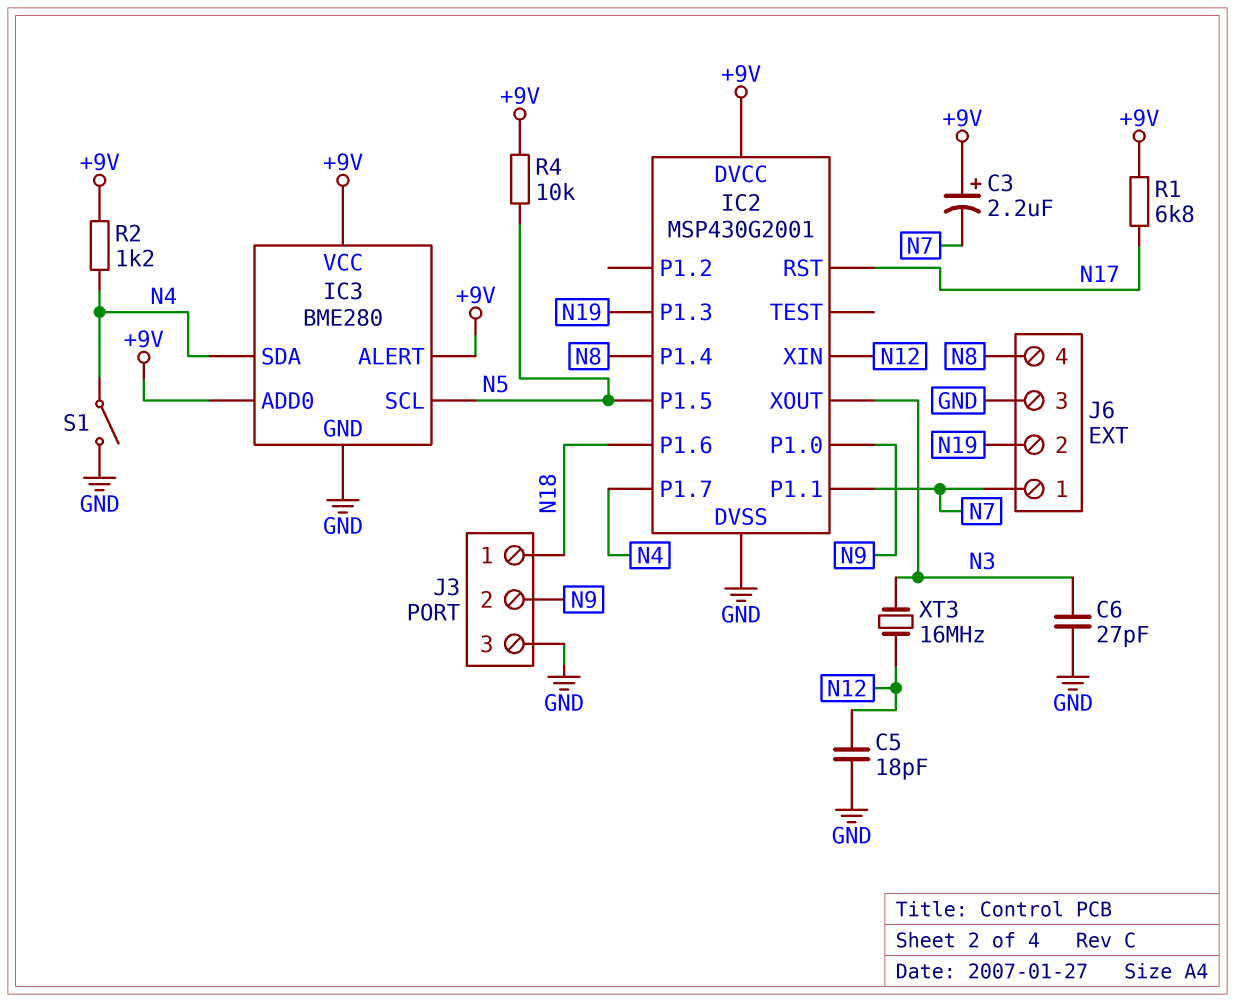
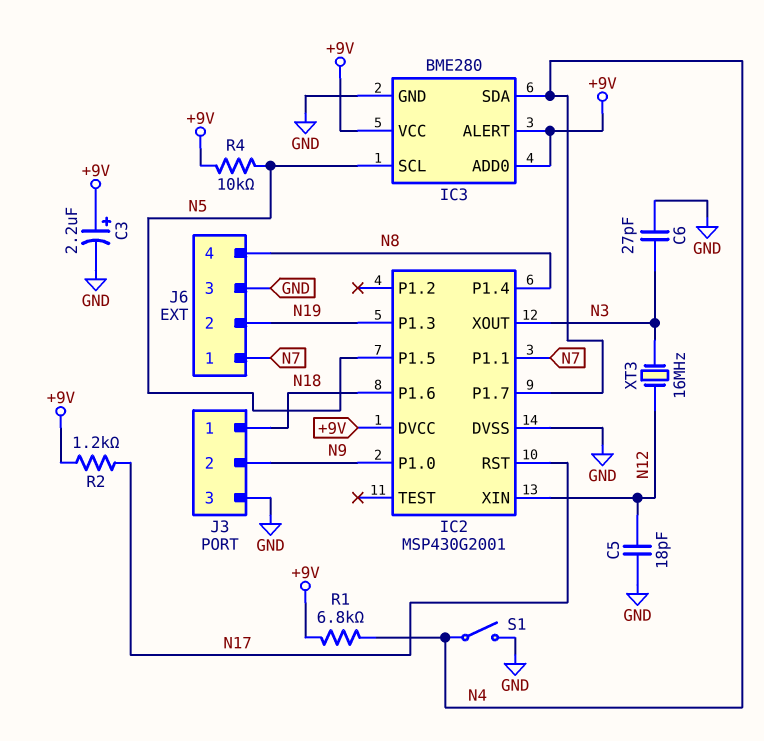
C3: 2.2uF (plus +9V, minus N7) -> 2.2uF (plus +9V, minus GND)
R1: 6.8k (+9V, N17) -> 6.8k (+9V, N4)
R2: 1.2k (+9V, N4) -> 1.2k (+9V, N17)

